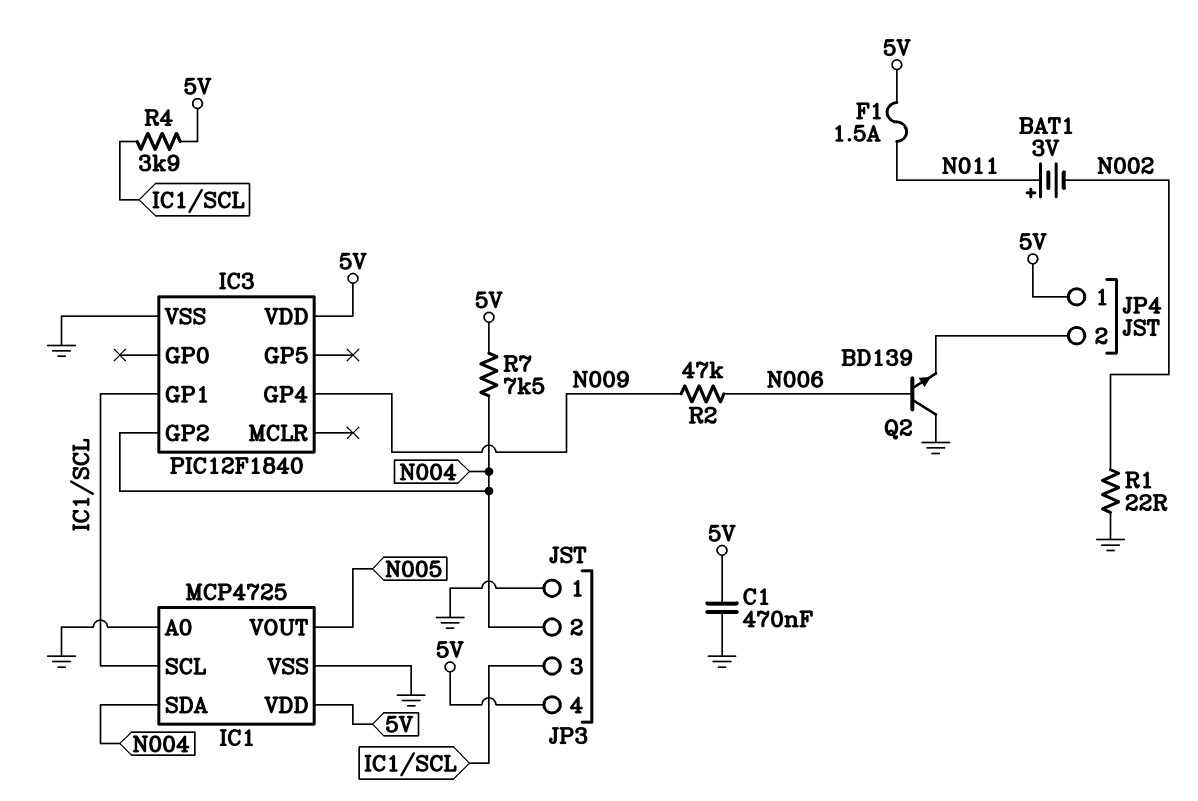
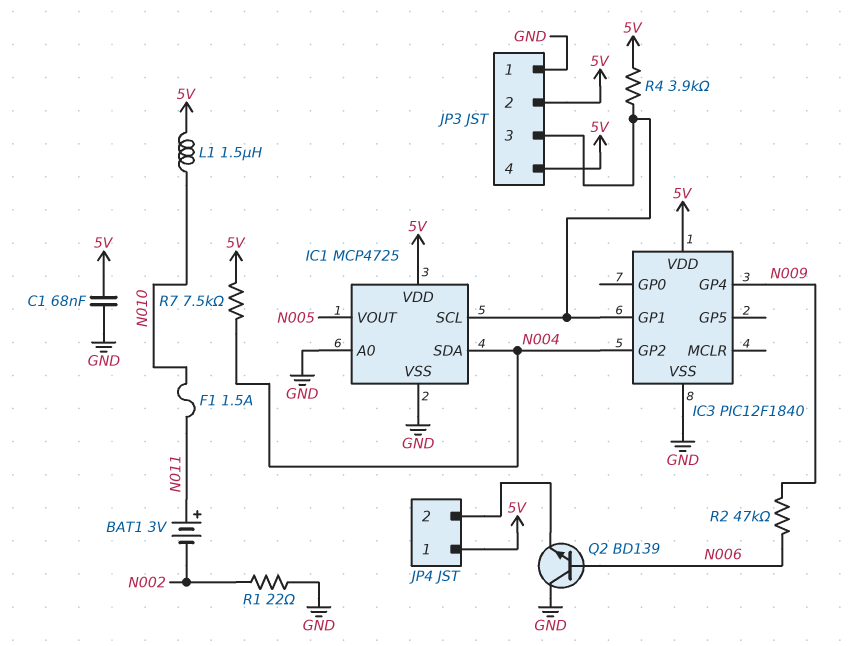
C1: 470nF (5V, GND) -> 68nF (5V, GND)
F1: 1.5A (5V, N011) -> 1.5A (N010, N011)
JP3 pin 2: N004 -> 5V
L1: none -> 1.5uH (5V, N010)

